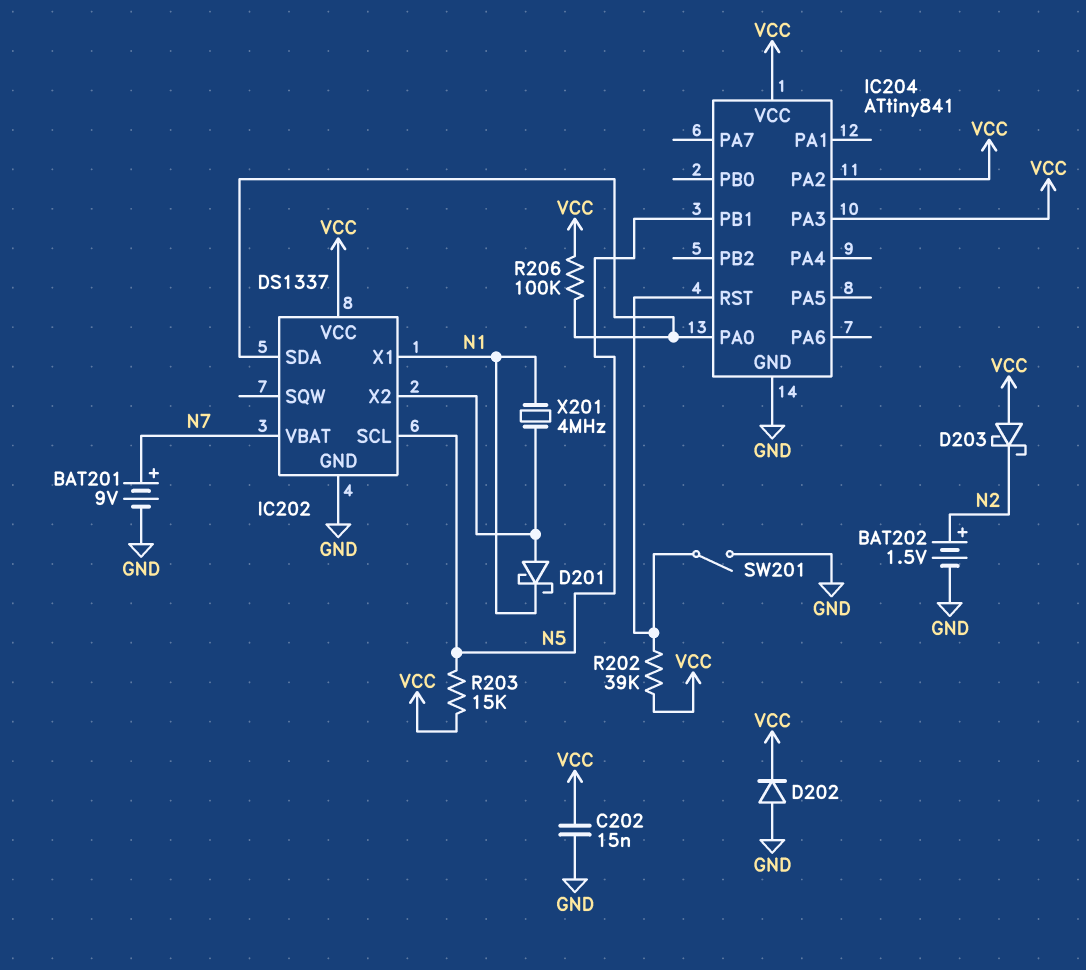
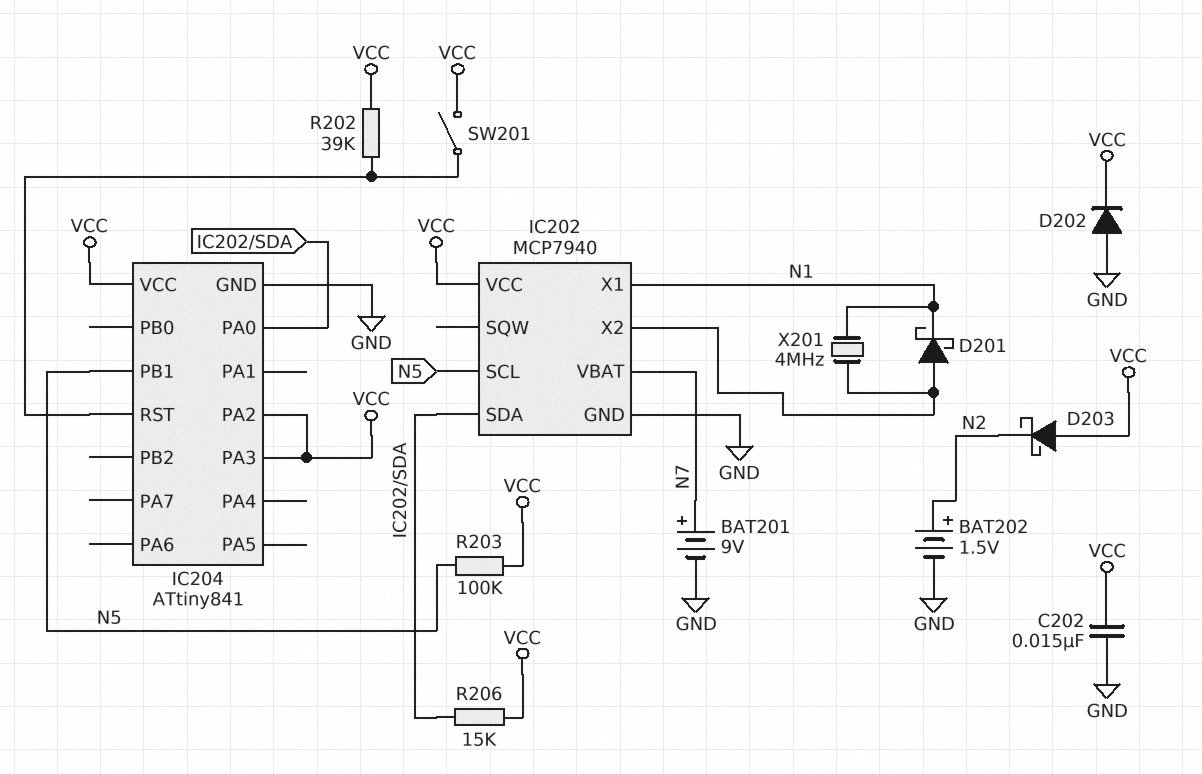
IC202: DS1337 -> MCP7940
R203: 15k (N5, VCC) -> 100k (N5, VCC)
R206: 100k (IC202/SDA, VCC) -> 15k (IC202/SDA, VCC)
SW201: switch (GND, IC204/RST) -> switch (IC204/RST, VCC)

